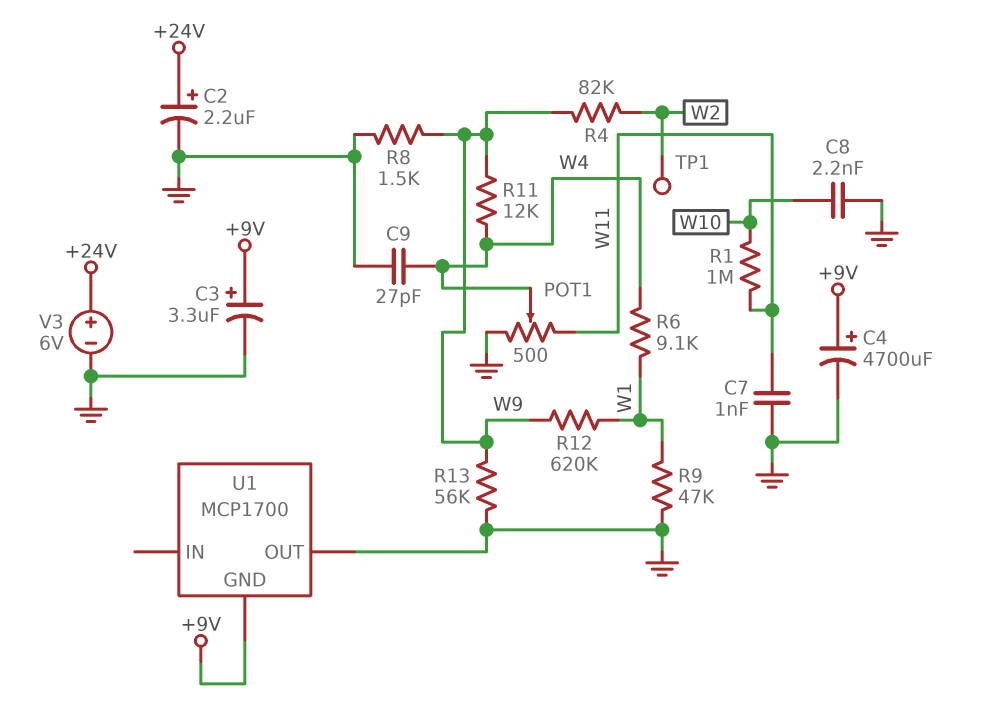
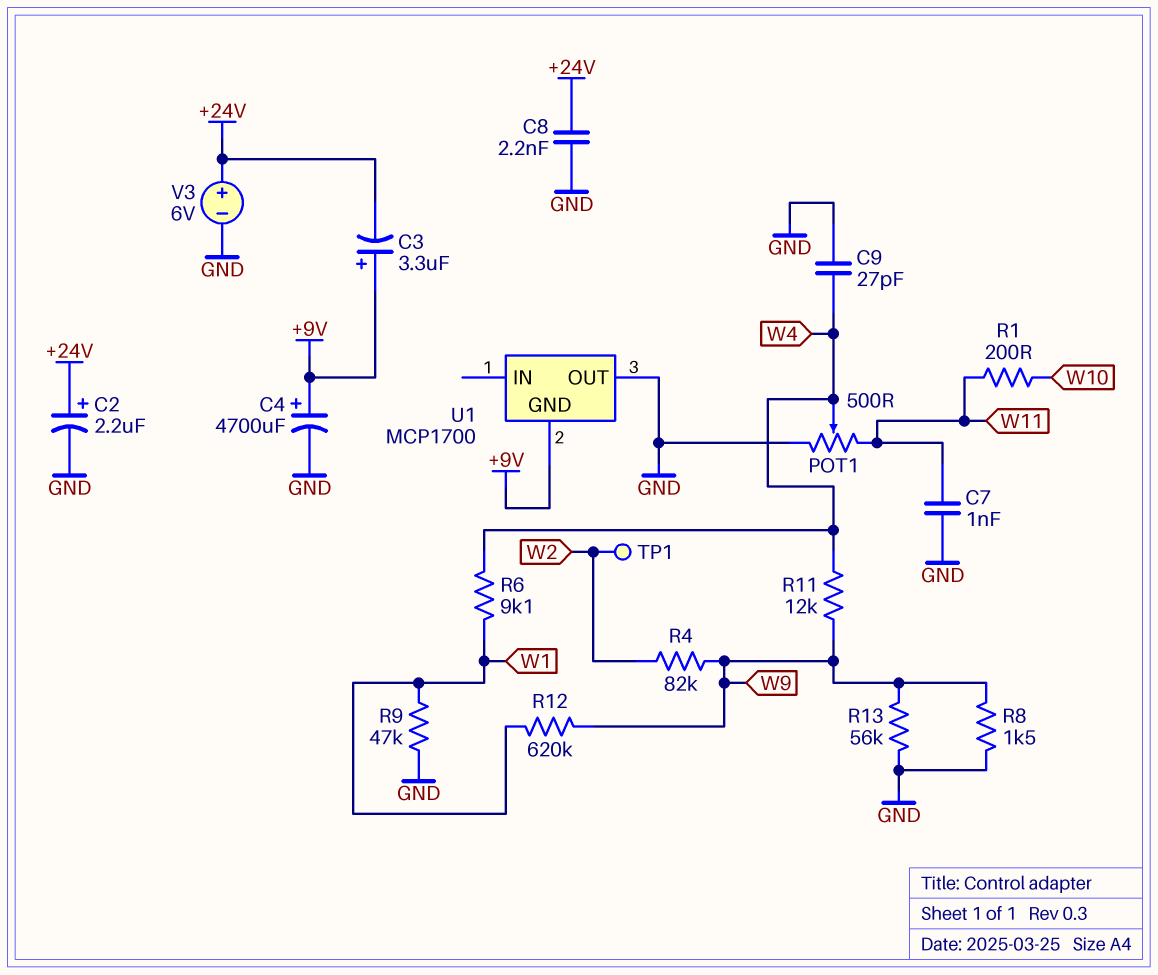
C3: 3.3uF (plus +9V, minus GND) -> 3.3uF (plus +9V, minus +24V)
C8: 2.2nF (GND, W10) -> 2.2nF (+24V, GND)
R1: 1M (W10, W11) -> 200 (W10, W11)

